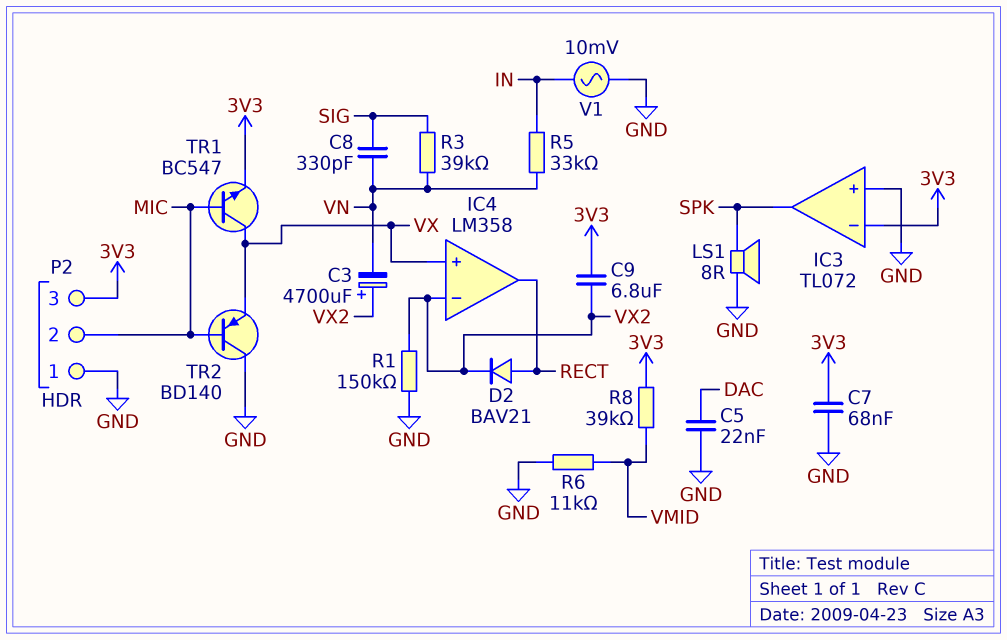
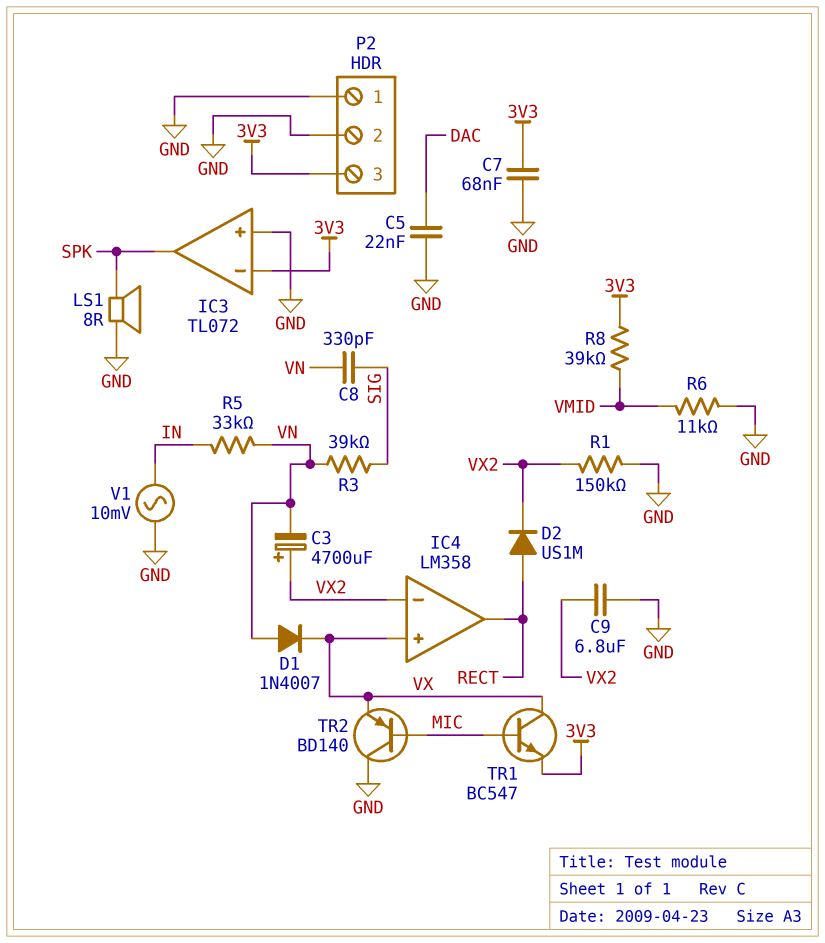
C9: 6.8uF (3V3, VX2) -> 6.8uF (GND, VX2)
D1: none -> diode 1N4007 (A VN, K VX)
D2: diode BAV21 (A RECT, K VX2) -> diode US1M (A RECT, K VX2)
P2 pin 2: MIC -> GND

